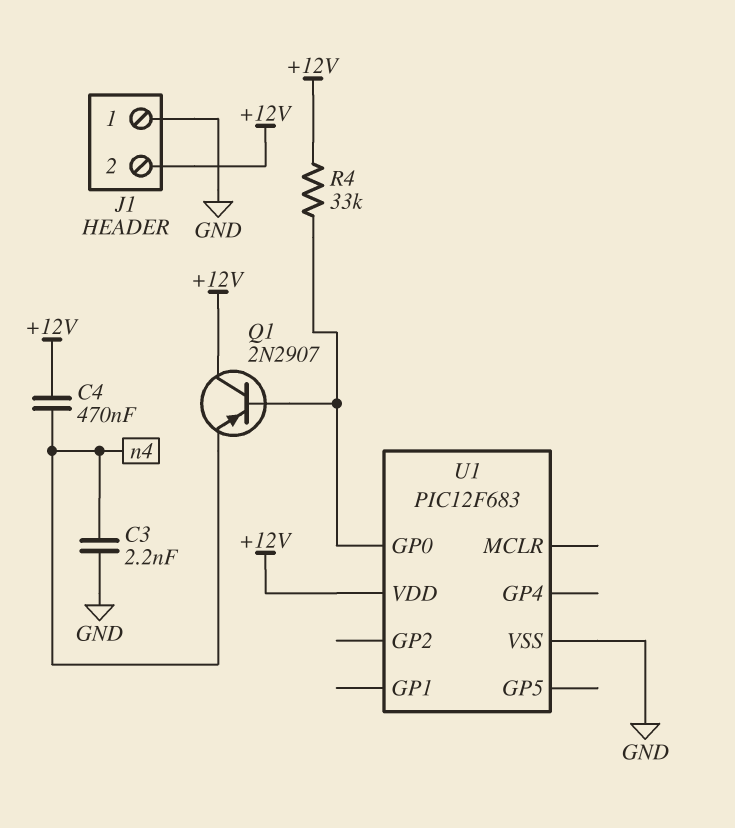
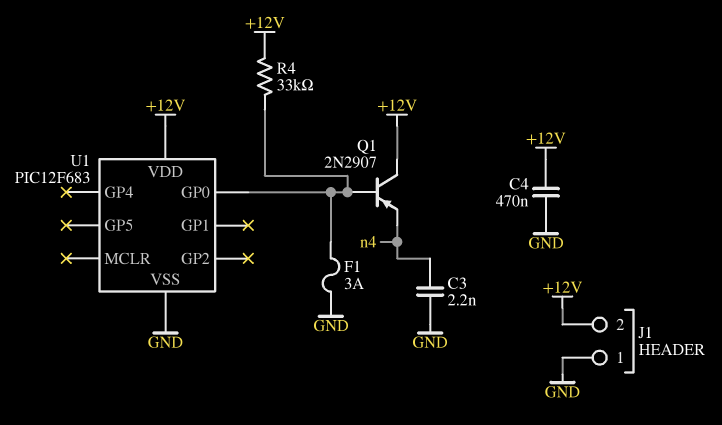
C4: 470nF (+12V, n4) -> 470nF (+12V, GND)
F1: none -> 3A (GND, U1/GP0)

